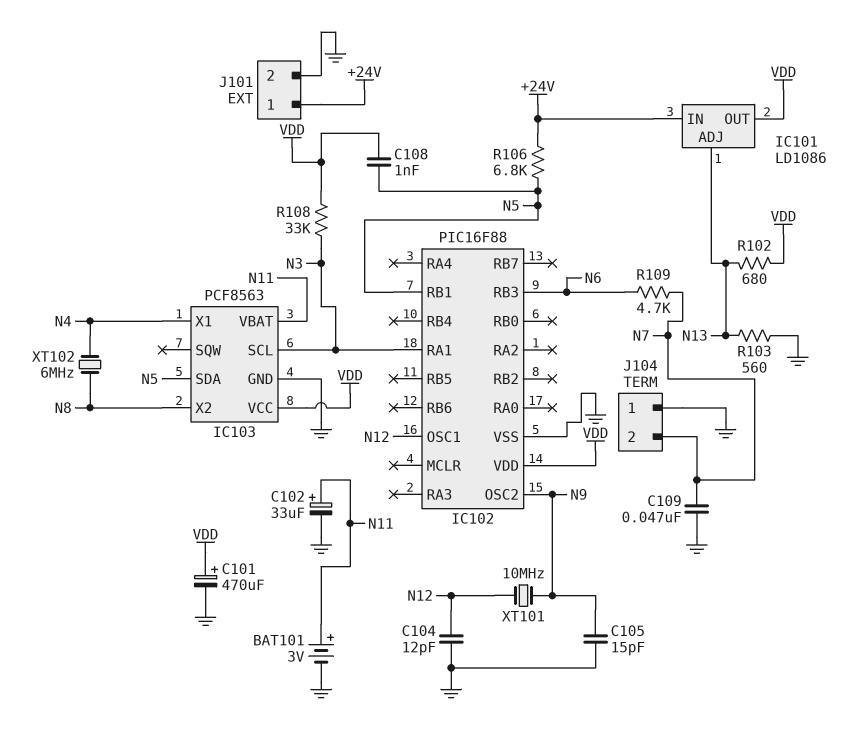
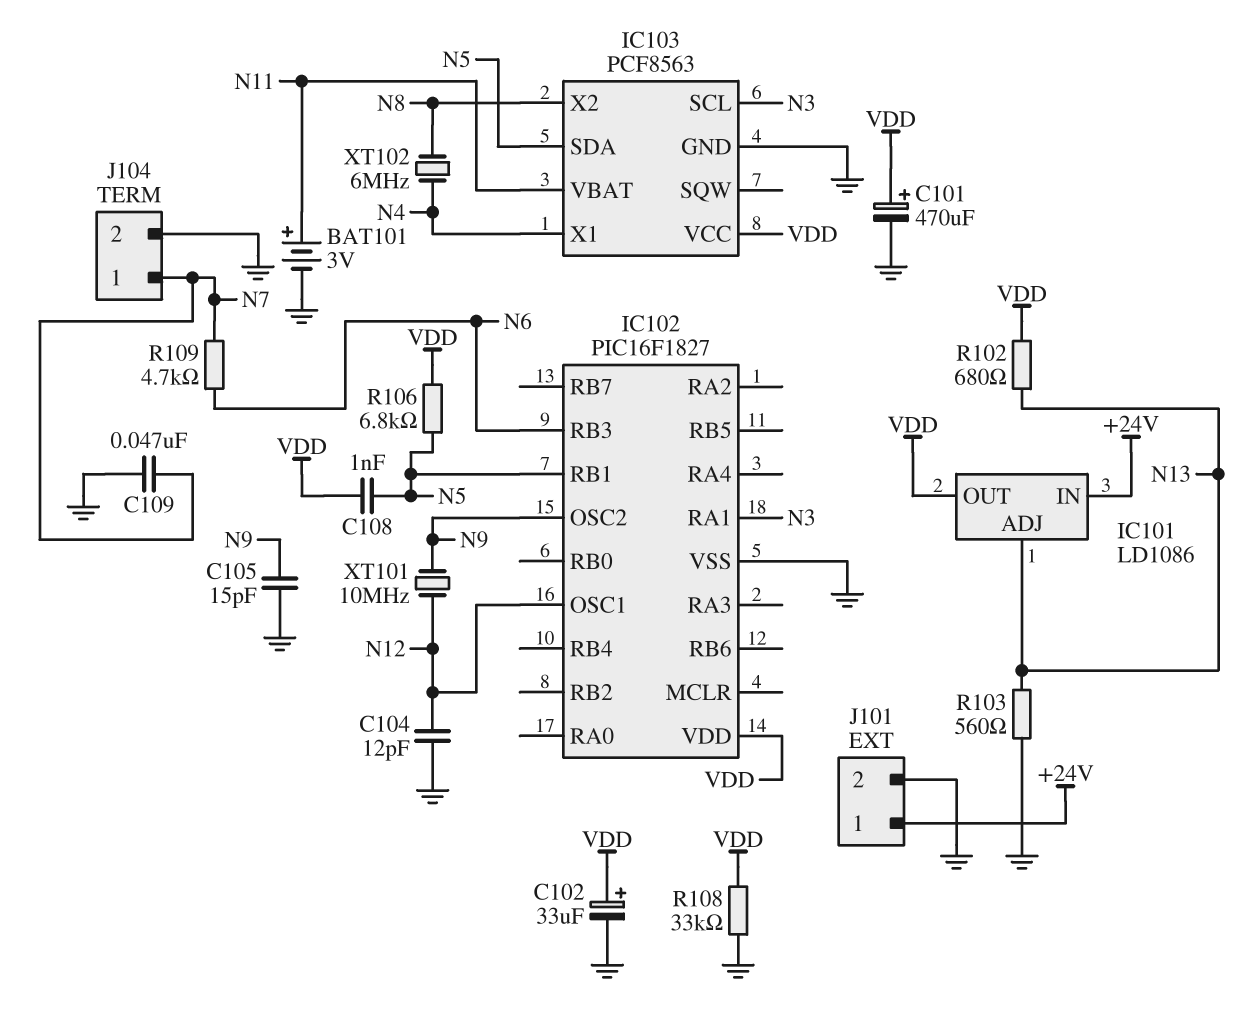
C102: 33uF (plus N11, minus GND) -> 33uF (plus VDD, minus GND)
IC102: PIC16F88 -> PIC16F1827
J104 pin 1: GND -> N7
J104 pin 2: N7 -> GND
R106: 6.8k (+24V, N5) -> 6.8k (N5, VDD)
R108: 33k (N3, VDD) -> 33k (GND, VDD)

